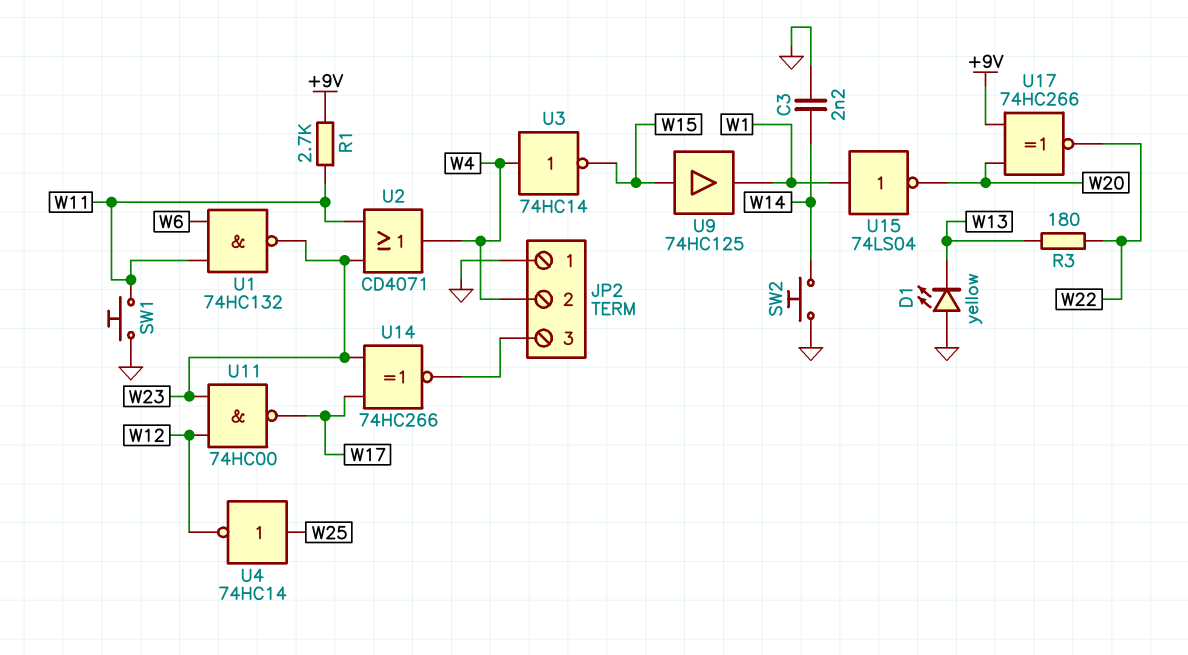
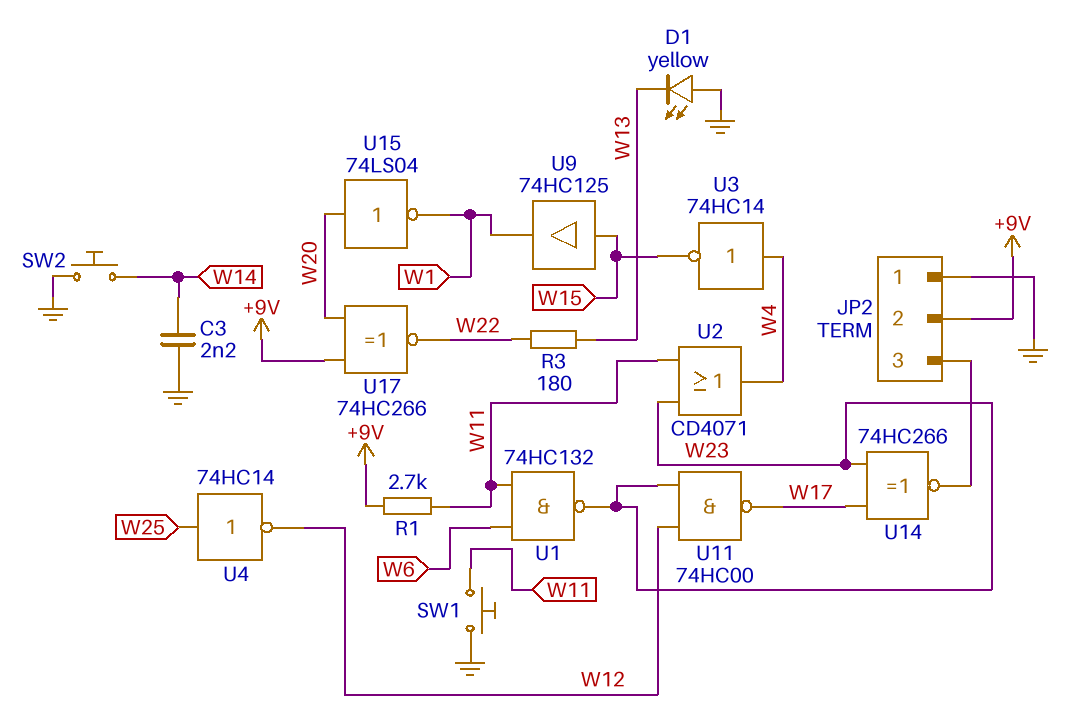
JP2 pin 2: W4 -> +9V
U15: NOT 74LS04 (in W1, out W20) -> NOT 74LS04 (in W20, out W1)

